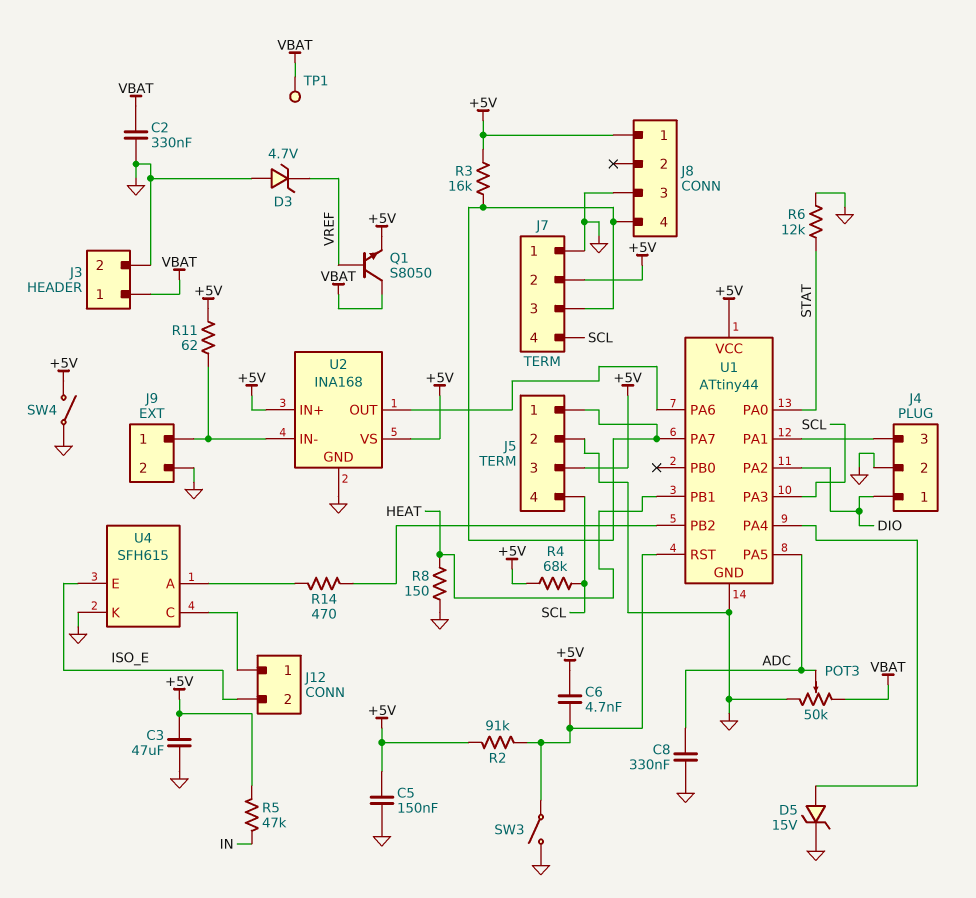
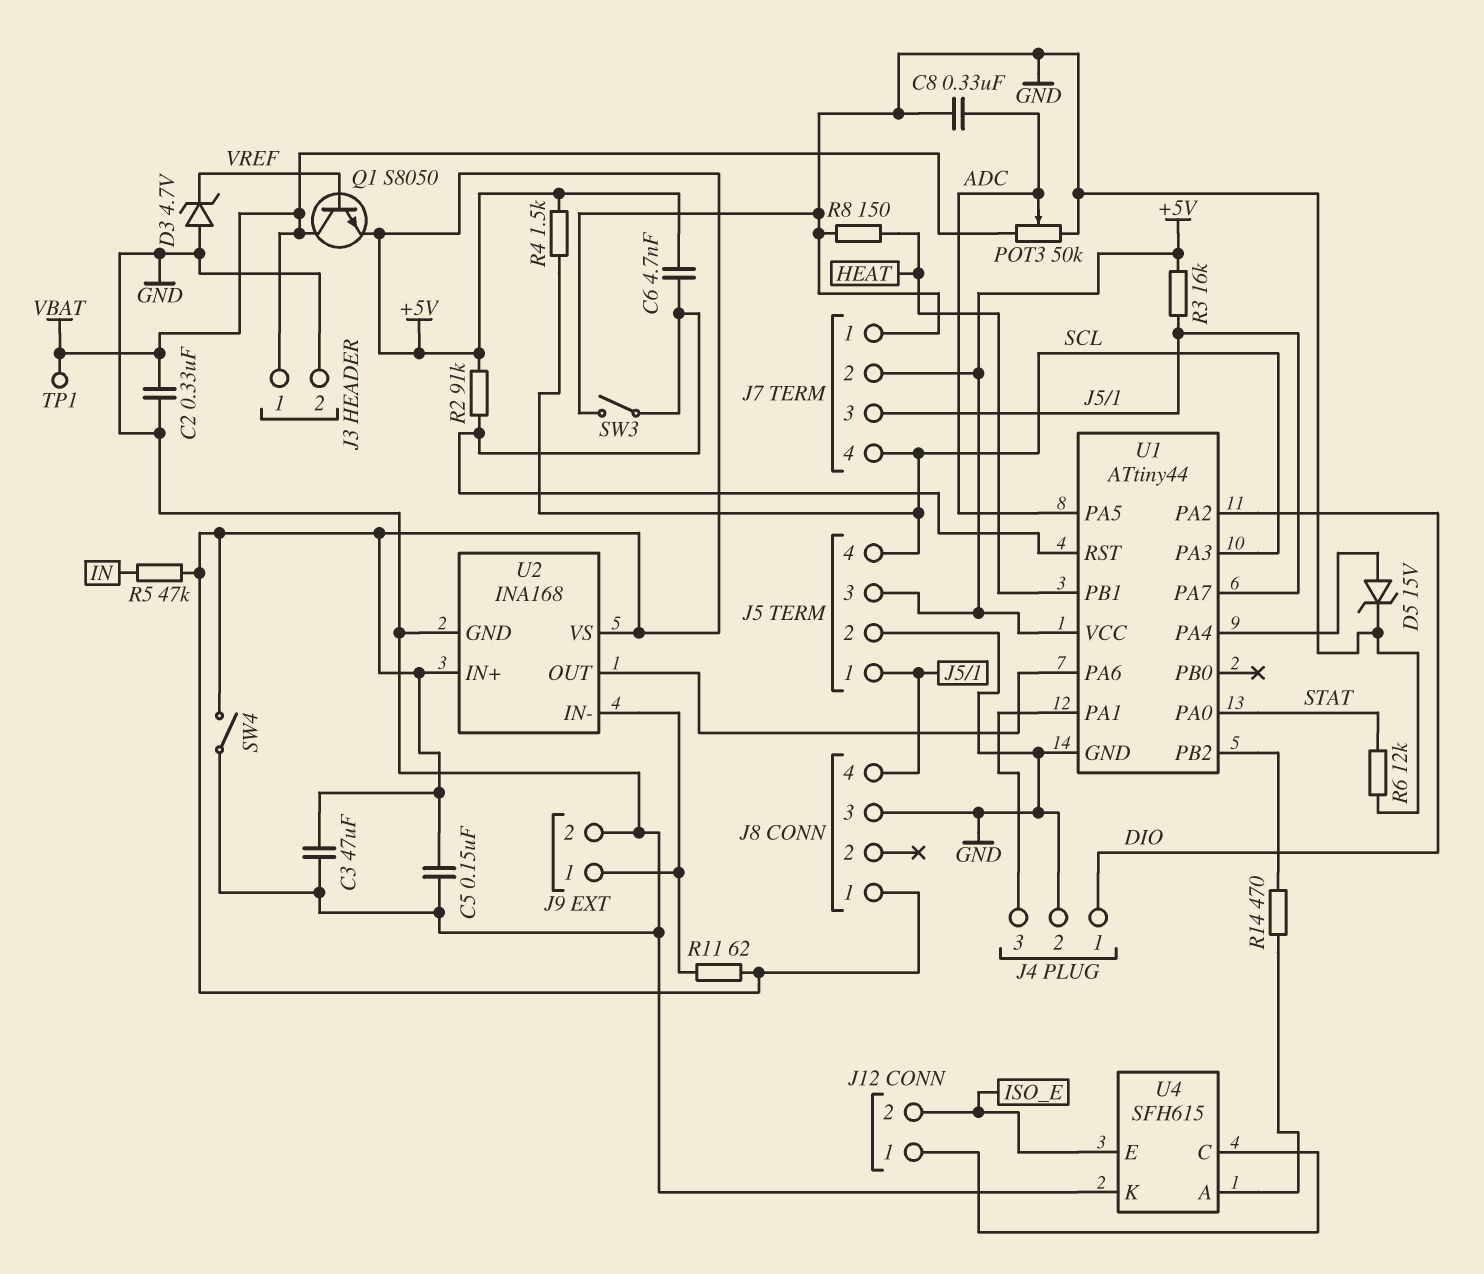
R4: 68k (+5V, SCL) -> 1.5k (+5V, SCL)

